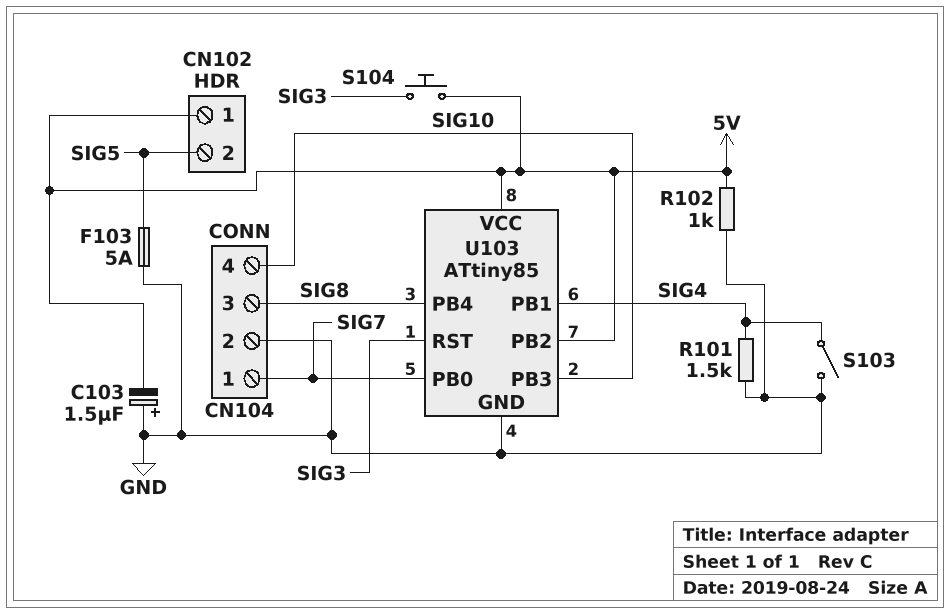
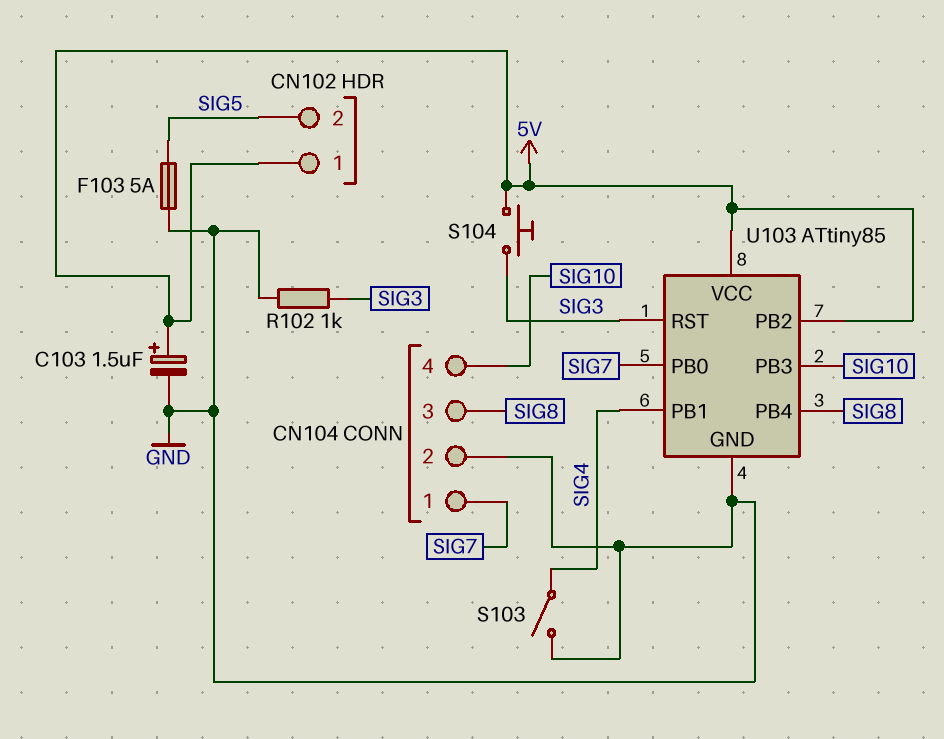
C103: 1.5uF (plus GND, minus 5V) -> 1.5uF (plus 5V, minus GND)
R101: 1.5k (GND, SIG4) -> none
R102: 1k (5V, GND) -> 1k (GND, SIG3)

